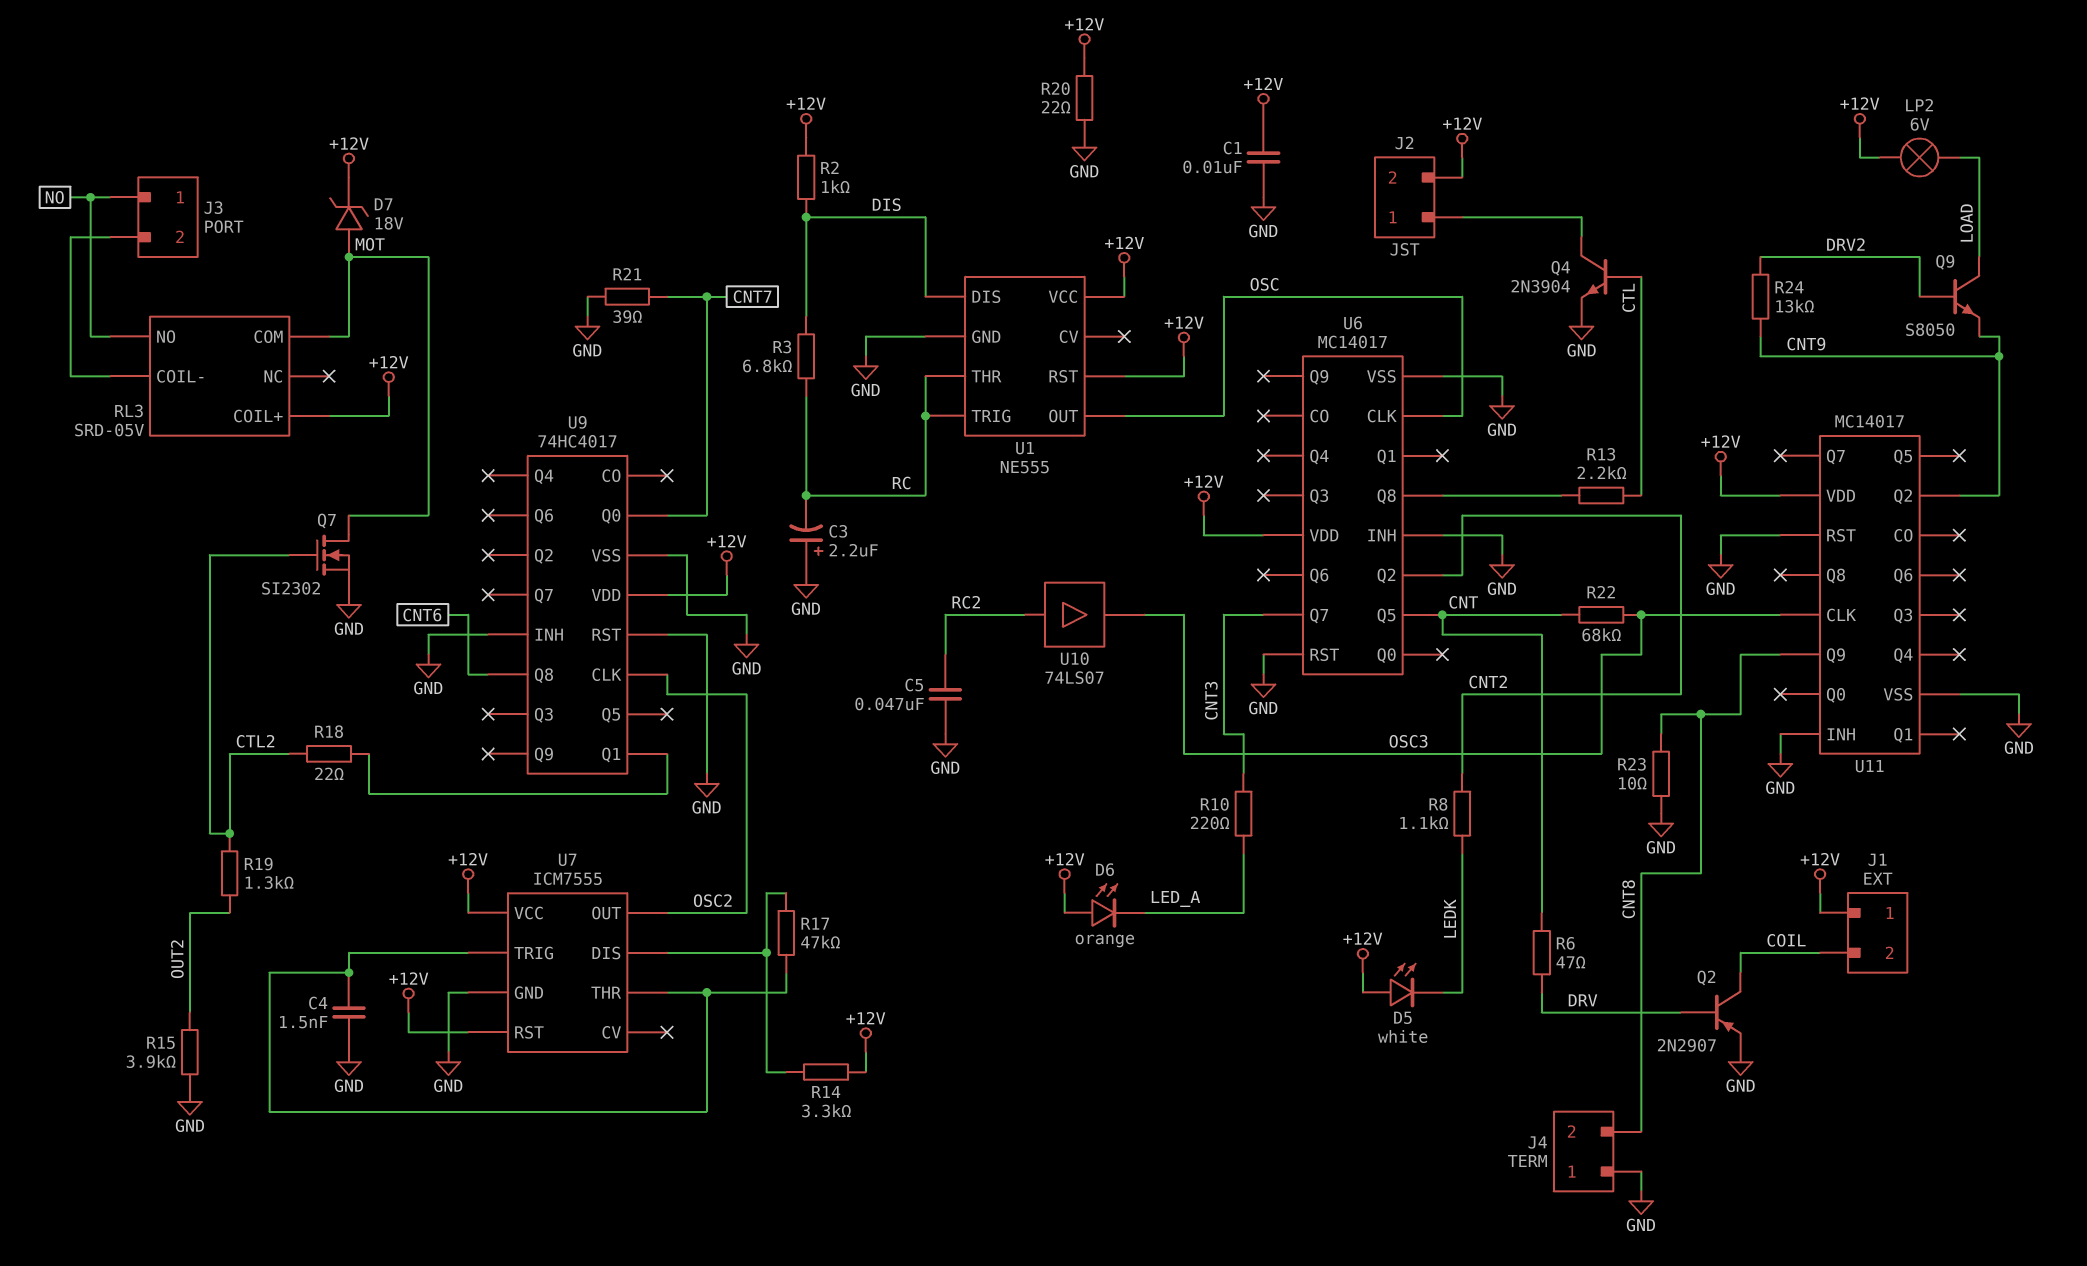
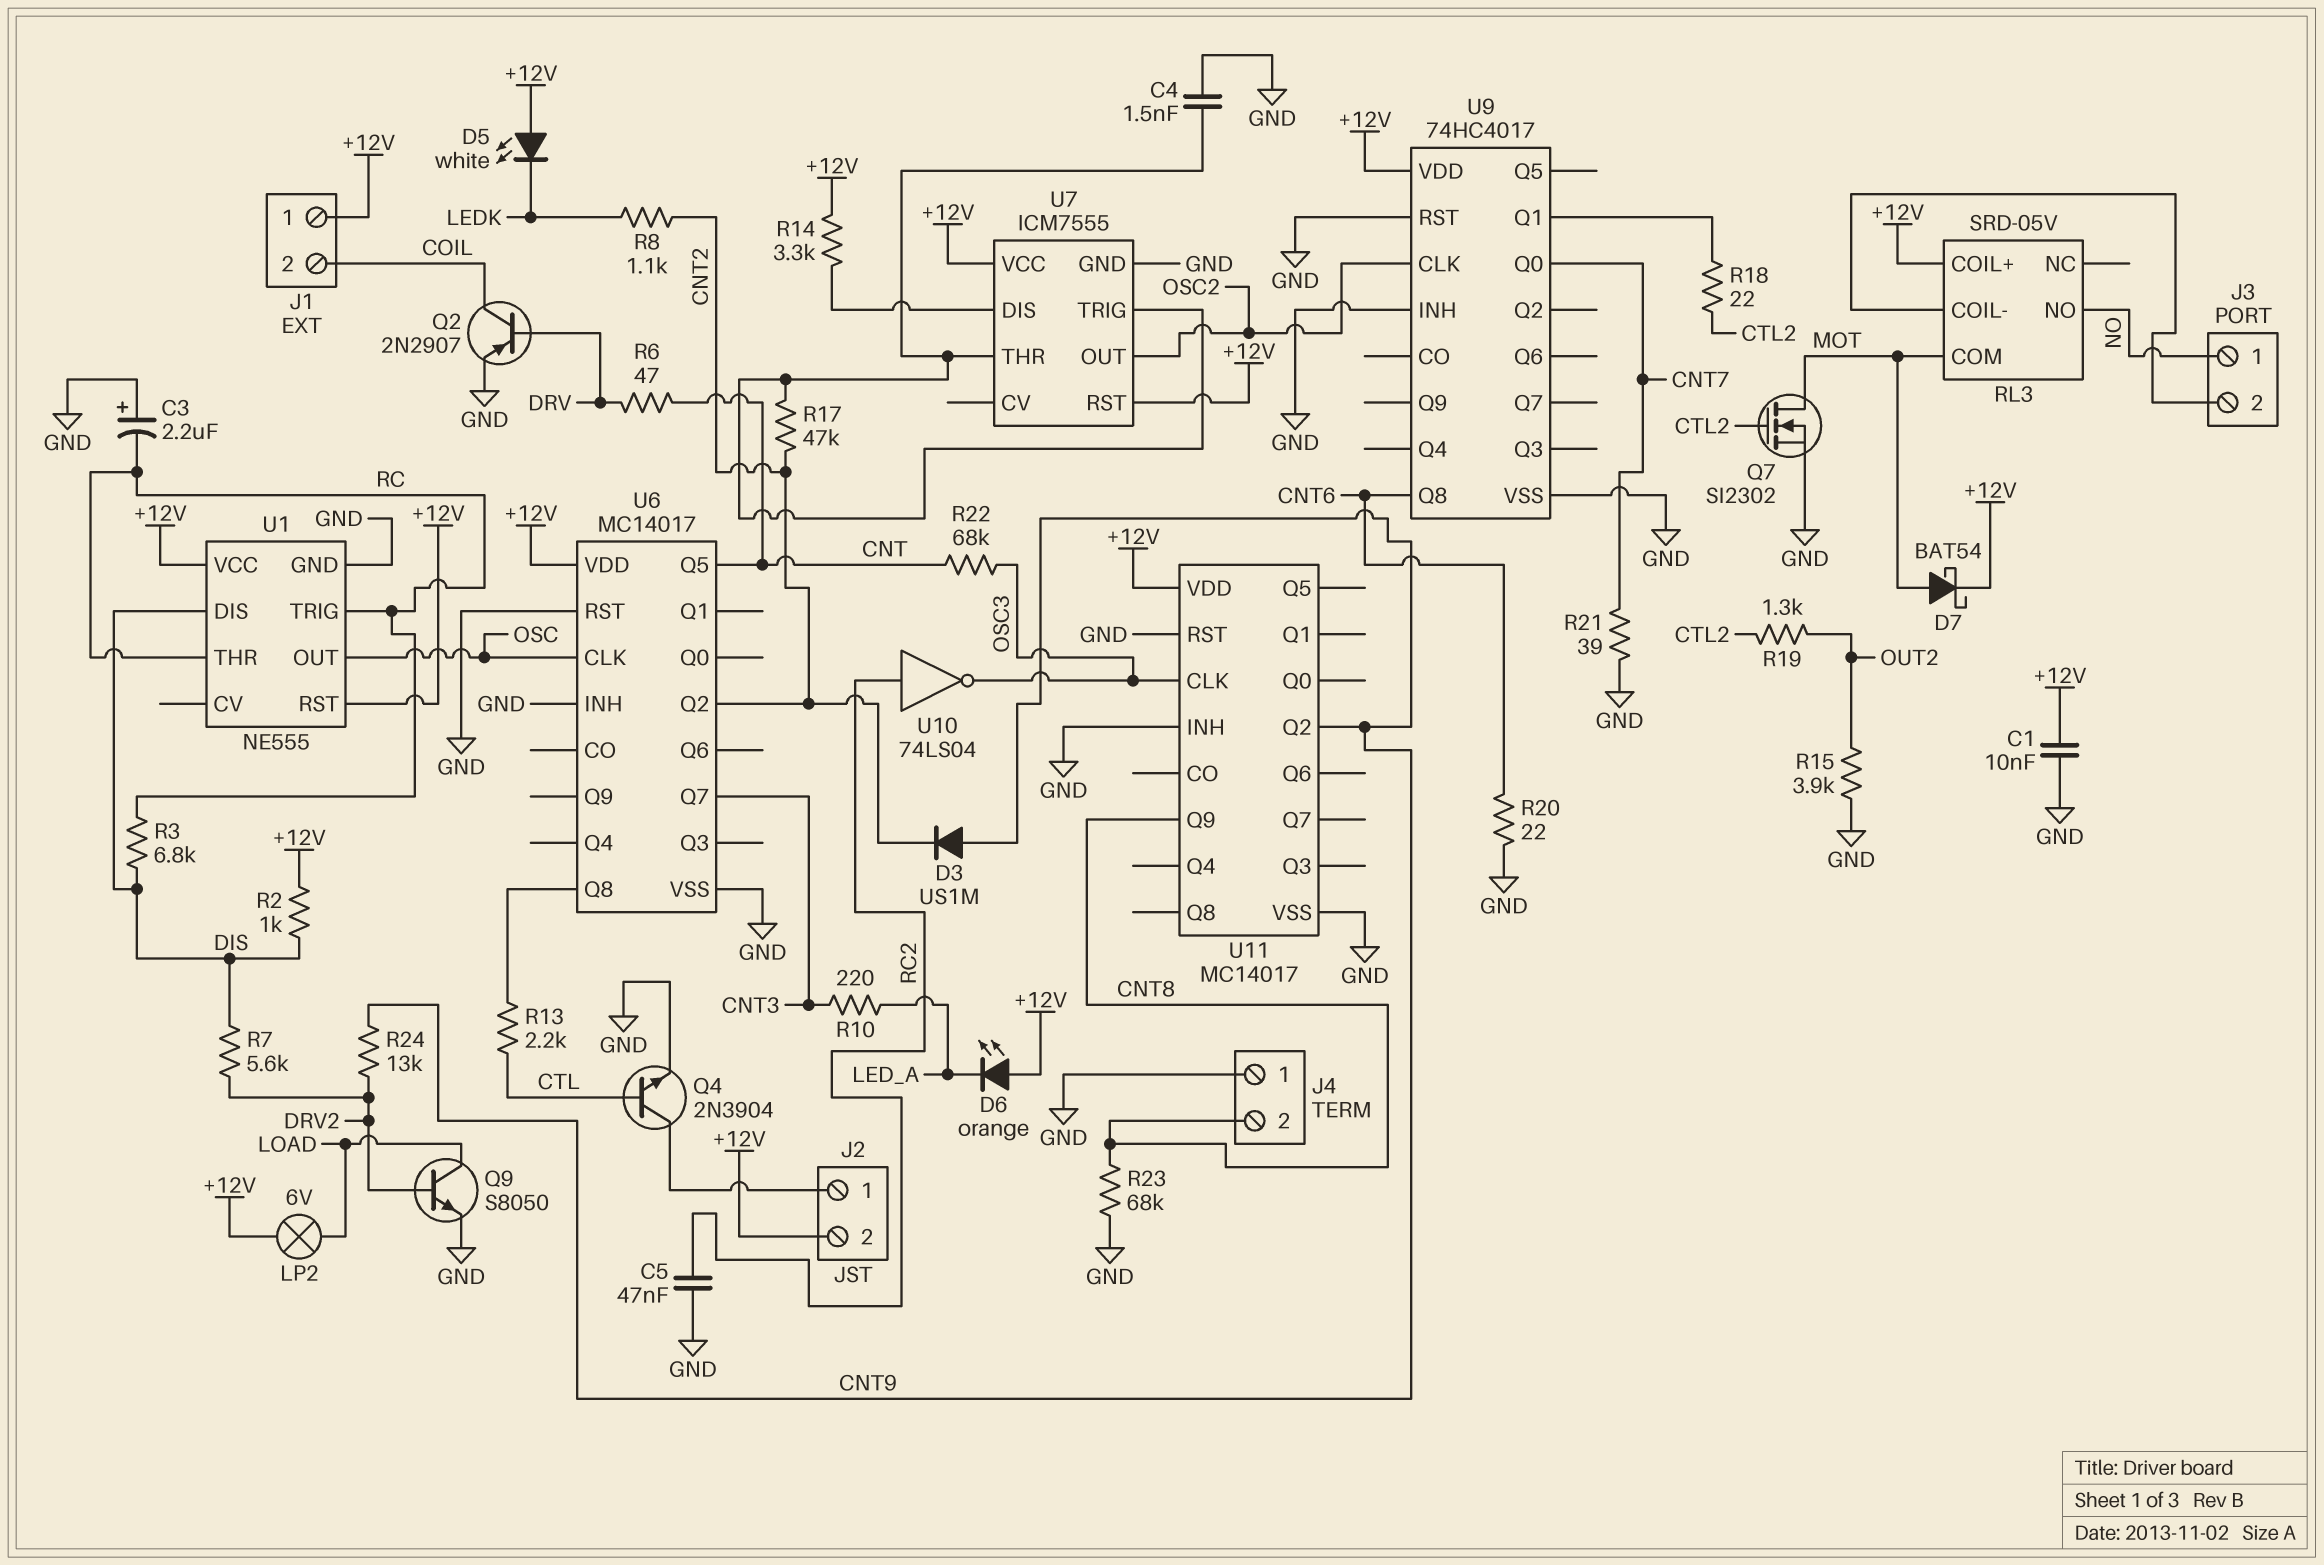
D3: none -> diode US1M (A CNT9, K CNT2)
D7: zener 18V (A MOT, K +12V) -> schottky BAT54 (A MOT, K +12V)
Q9: NPN S8050 (B DRV2, C LOAD, E CNT9) -> NPN S8050 (B DRV2, C LOAD, E GND)
R7: none -> 5.6k (DIS, DRV2)
R17: 47k (U7/DIS, U7/THR) -> 47k (CNT2, U7/THR)
R20: 22 (+12V, GND) -> 22 (CNT6, GND)
R23: 10 (CNT8, GND) -> 68k (CNT8, GND)
U10: buffer 74LS07 (in RC2, out OSC3) -> NOT 74LS04 (in RC2, out OSC3)

